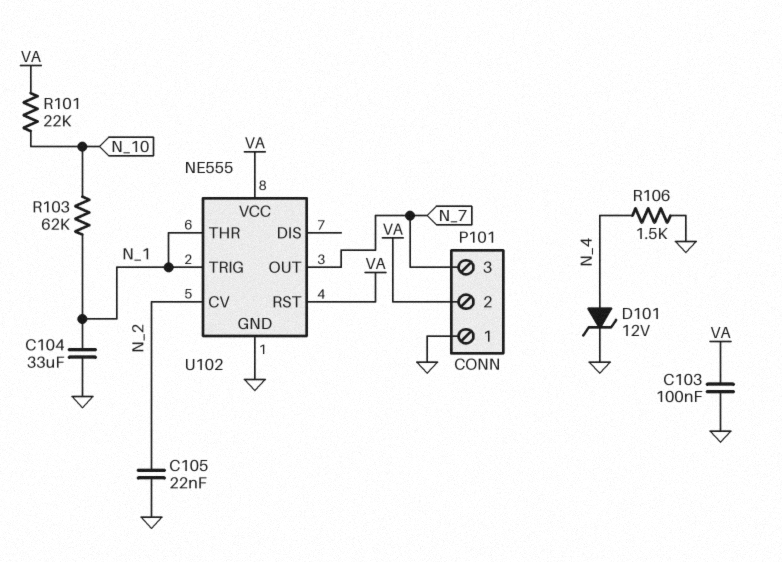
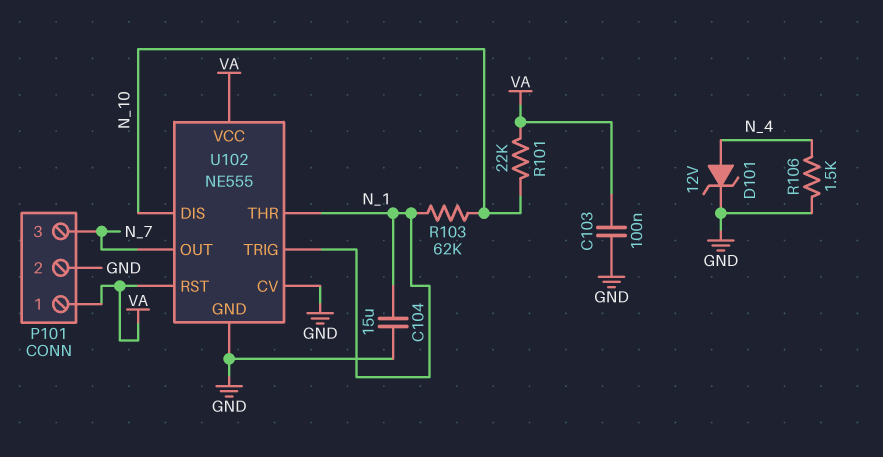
C104: 33uF (GND, N_1) -> 15uF (GND, N_1)
C105: 22nF (GND, N_2) -> none
P101 pin 1: GND -> VA
P101 pin 2: VA -> GND
U102 pin CV: N_2 -> GND
U102 pin DIS: none -> N_10

